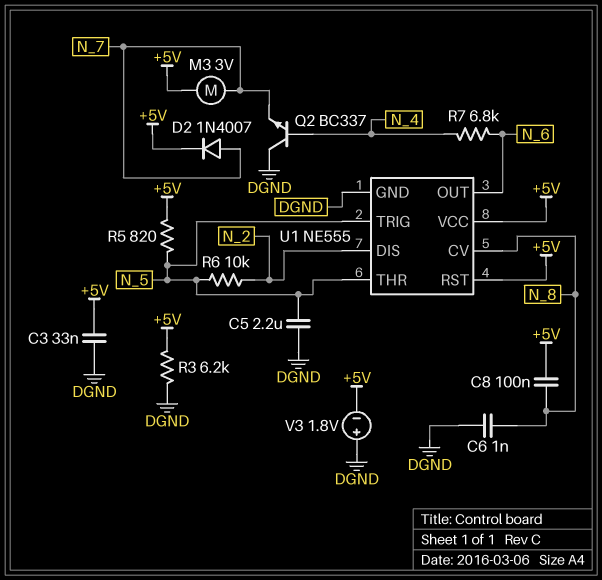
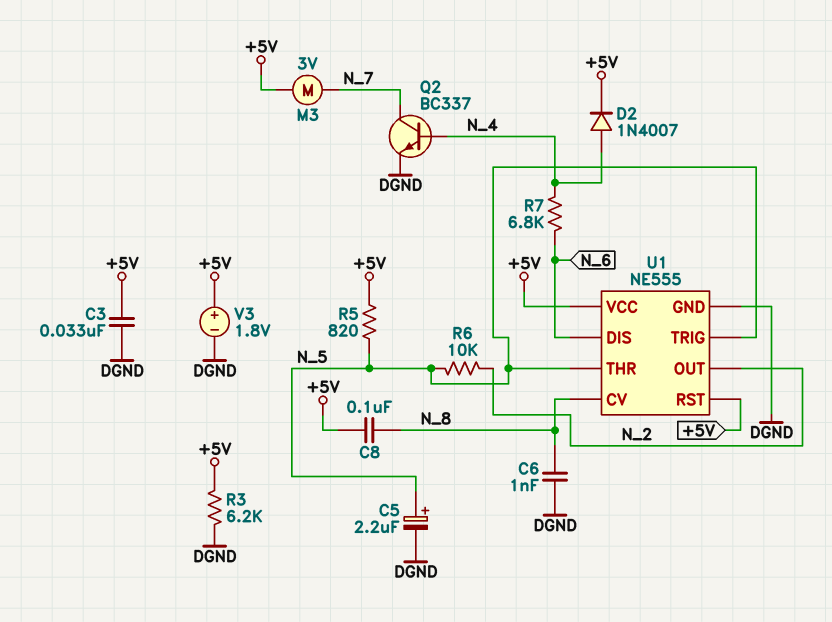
C5: 2.2uF (DGND, N_5) -> 2.2uF (plus N_5, minus DGND)
D2: diode 1N4007 (A N_7, K +5V) -> diode 1N4007 (A N_4, K +5V)
Q2: NPN BC337 (B N_4, C DGND, E N_7) -> NPN BC337 (B N_4, C N_7, E DGND)
U1 pin DIS: N_2 -> N_6
U1 pin OUT: N_6 -> N_2
V3: 1.8V (plus DGND, minus +5V) -> 1.8V (plus +5V, minus DGND)

